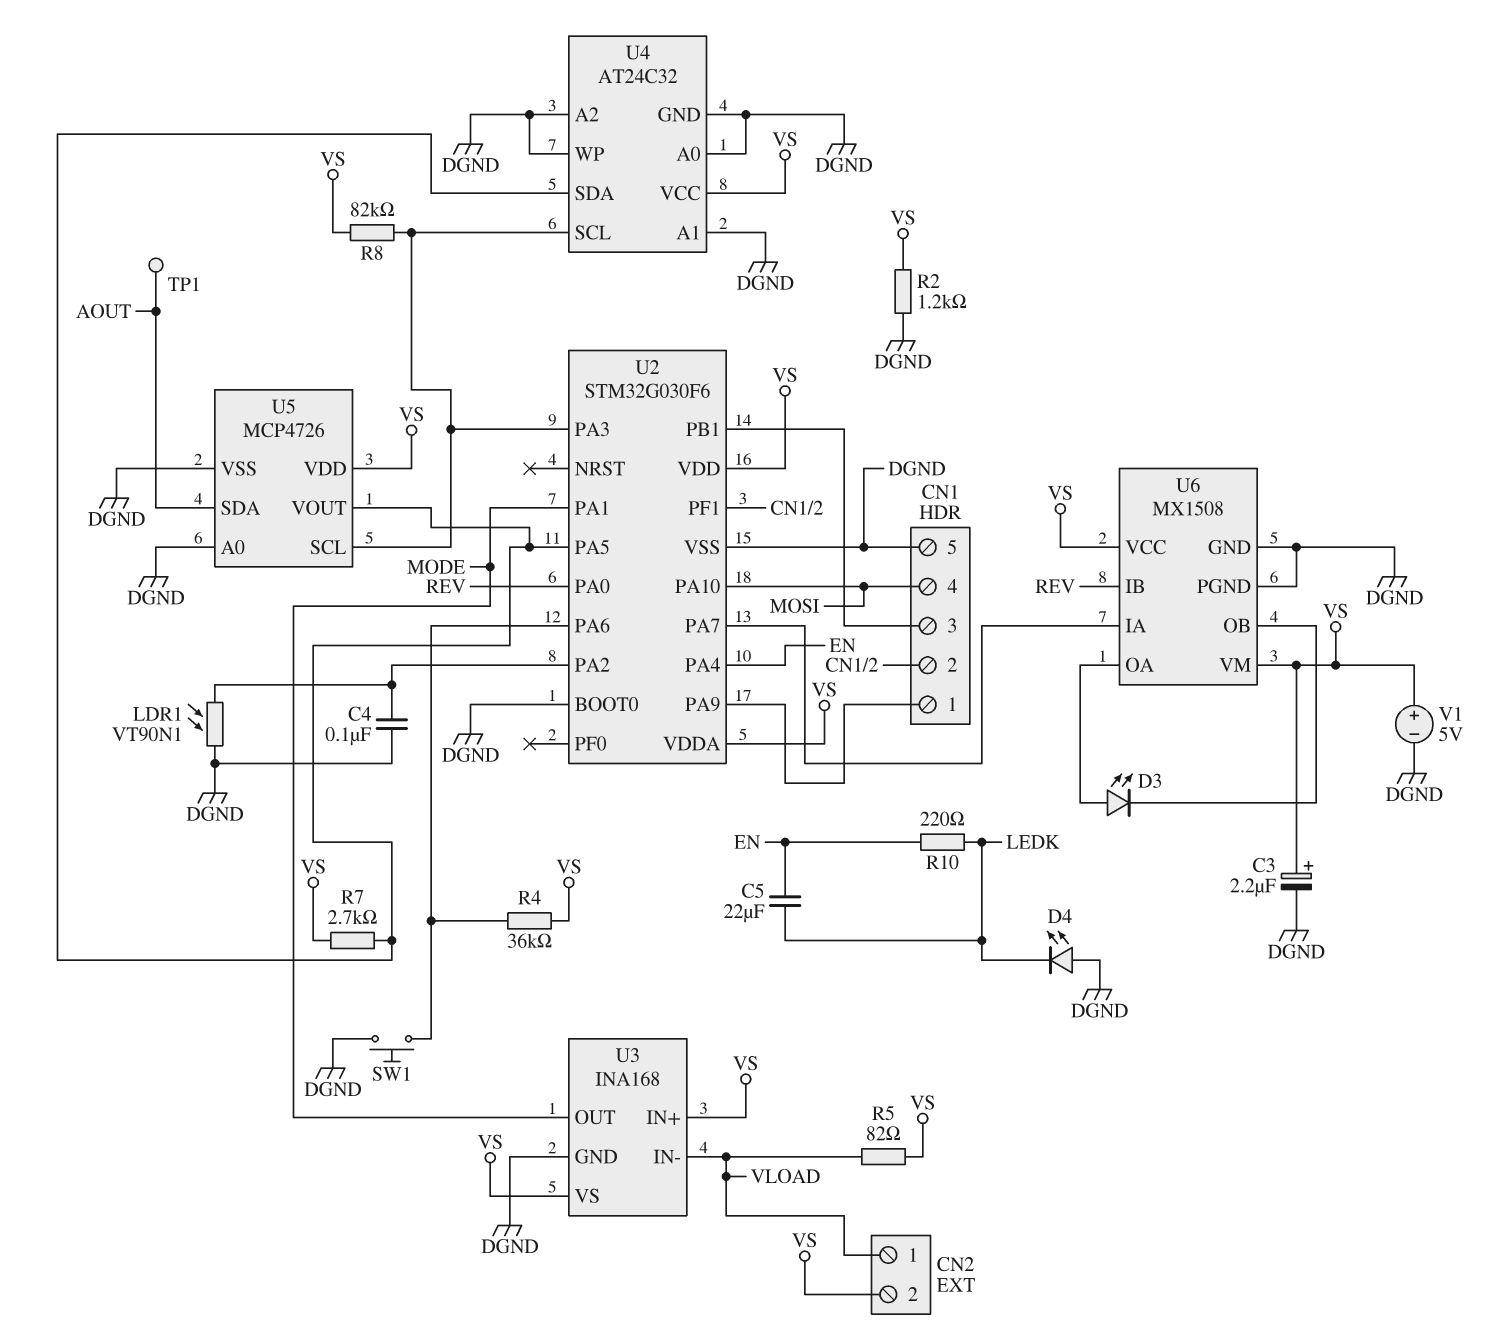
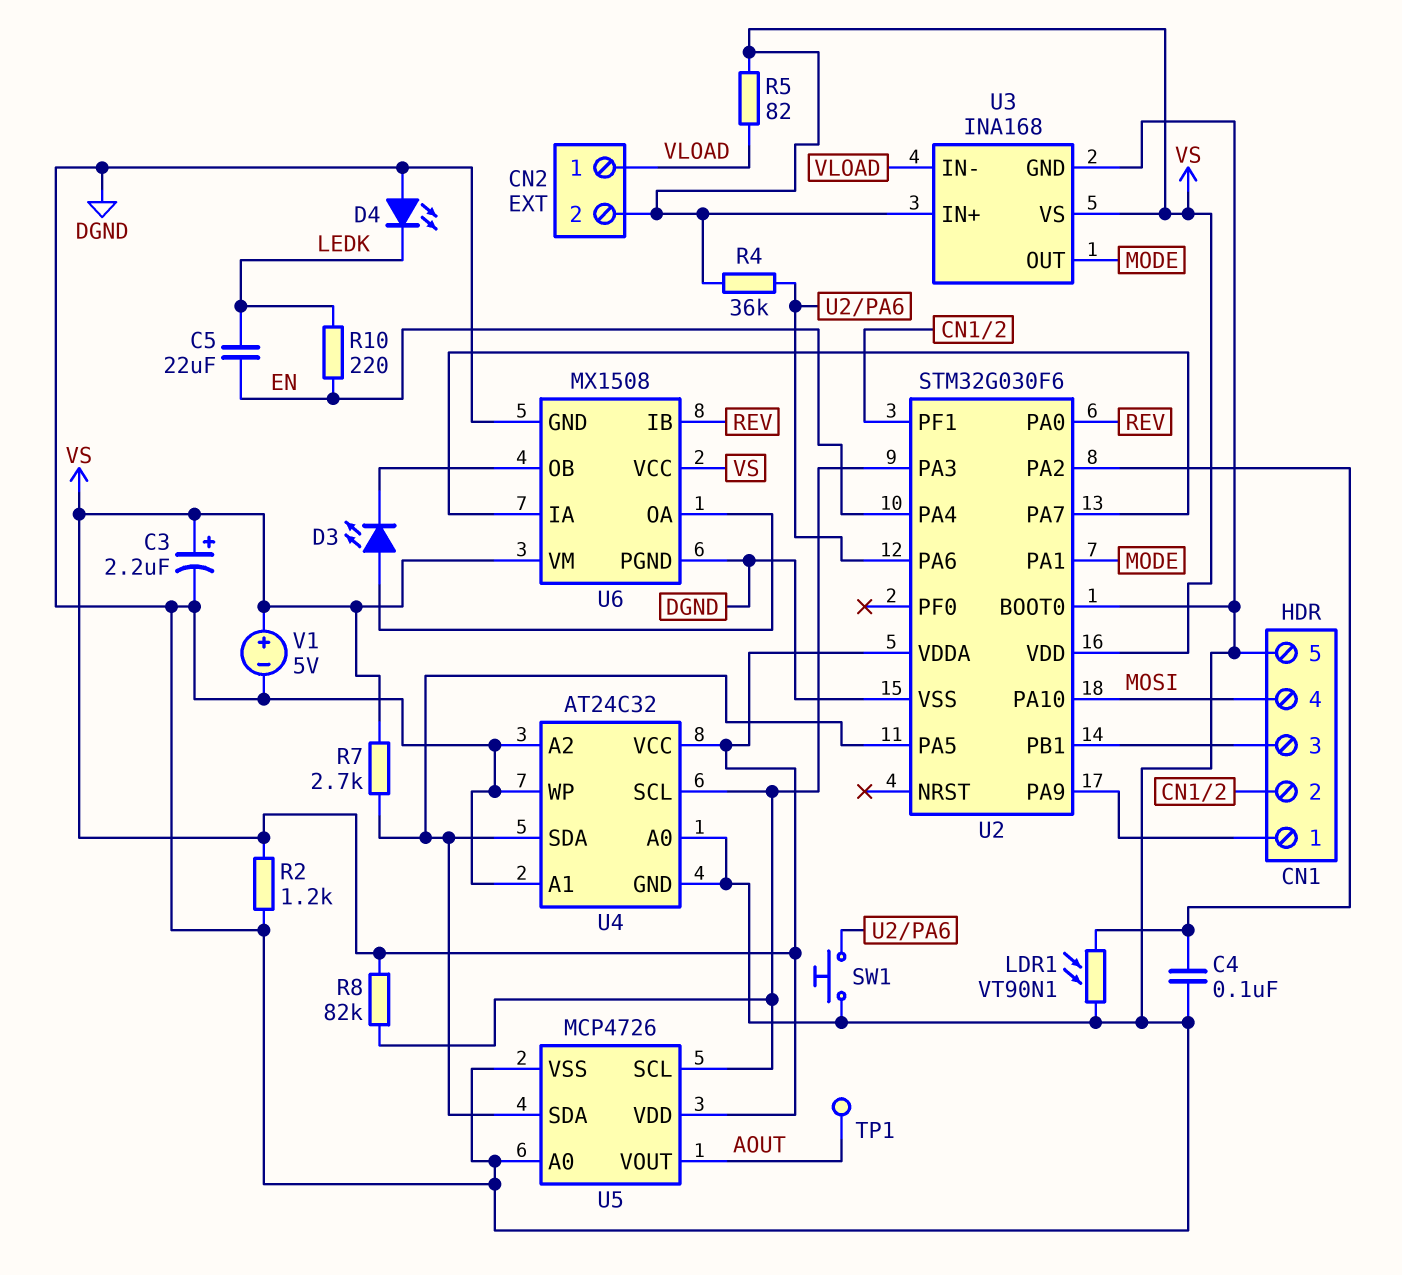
U5 pin SDA: AOUT -> U2/PA5
U5 pin VOUT: U2/PA5 -> AOUT

